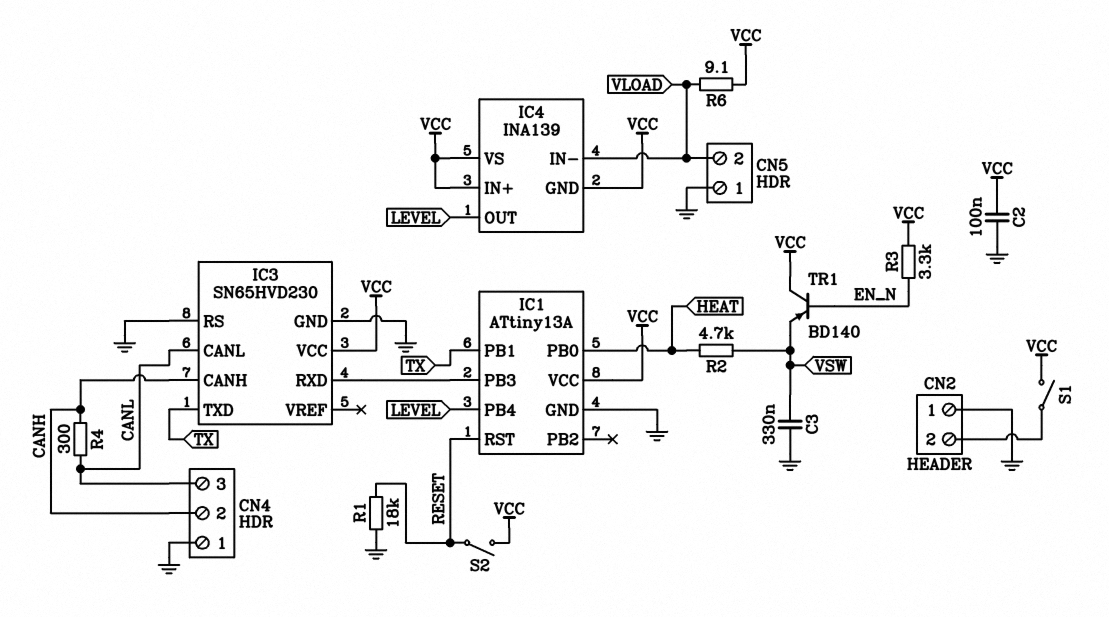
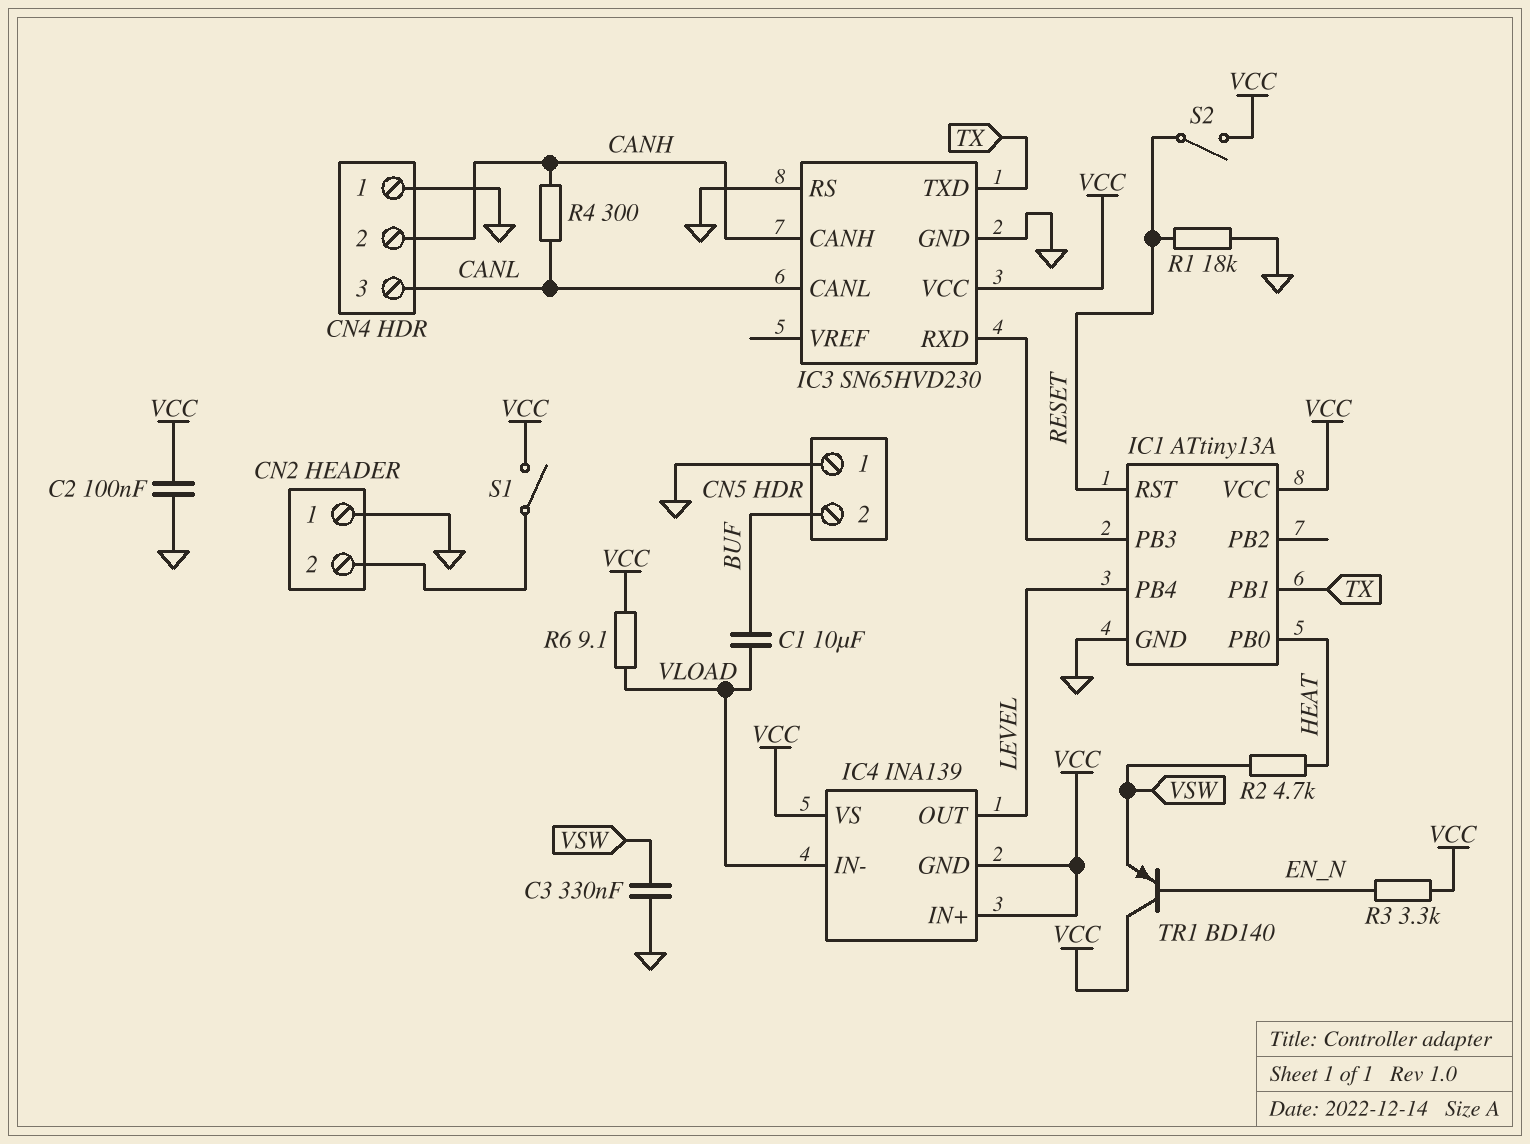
C1: none -> 10uF (BUF, VLOAD)
CN5 pin 2: VLOAD -> BUF

